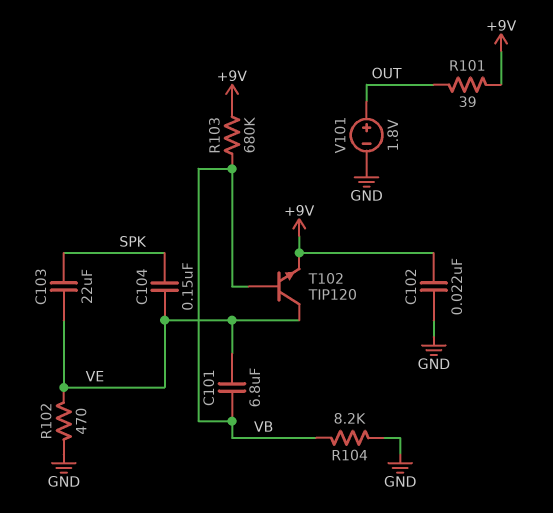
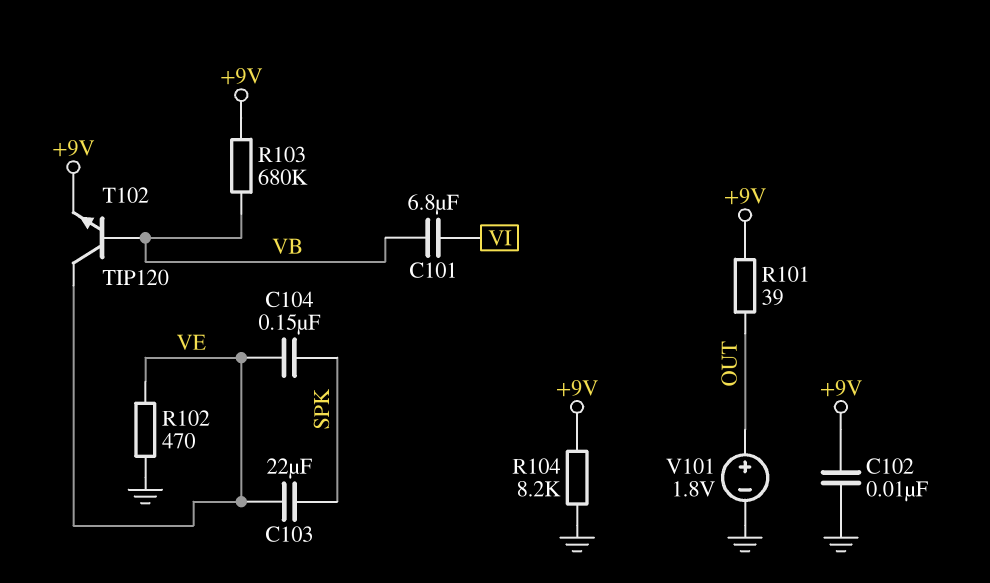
C101: 6.8uF (VB, VE) -> 6.8uF (VB, VI)
C102: 22nF (+9V, GND) -> 10nF (+9V, GND)
R104: 8.2k (GND, VB) -> 8.2k (+9V, GND)

